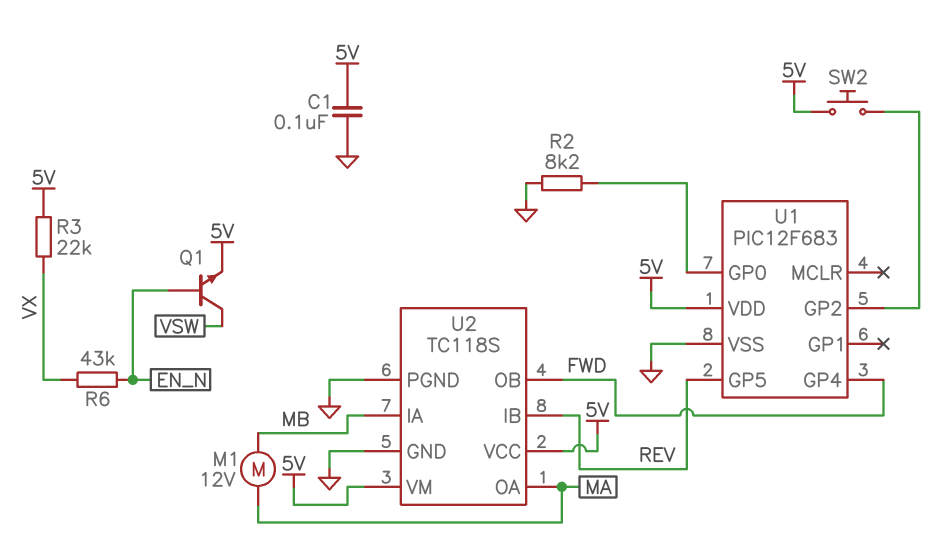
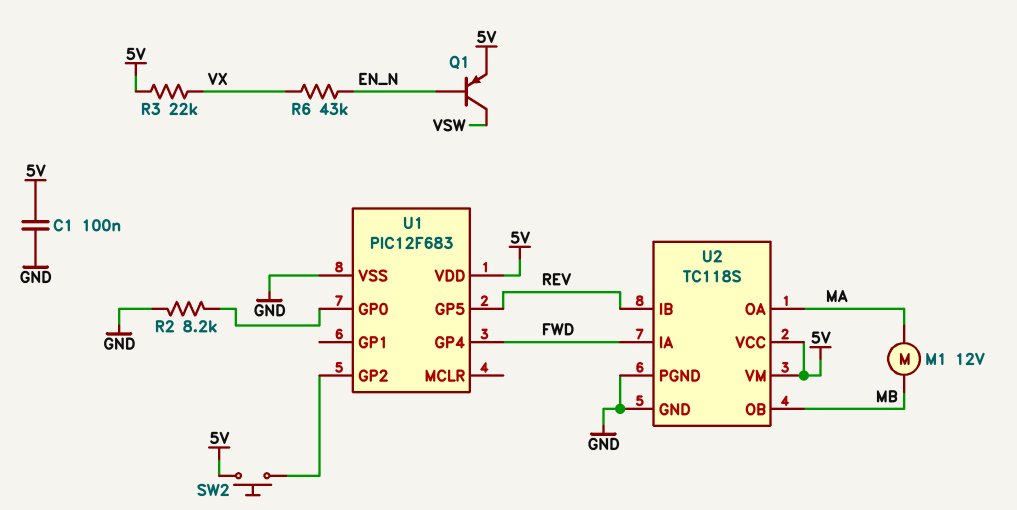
Q1: NPN (B EN_N, C VSW, E 5V) -> PNP (B EN_N, C VSW, E 5V)
U2 pin IA: MB -> FWD
U2 pin OB: FWD -> MB

